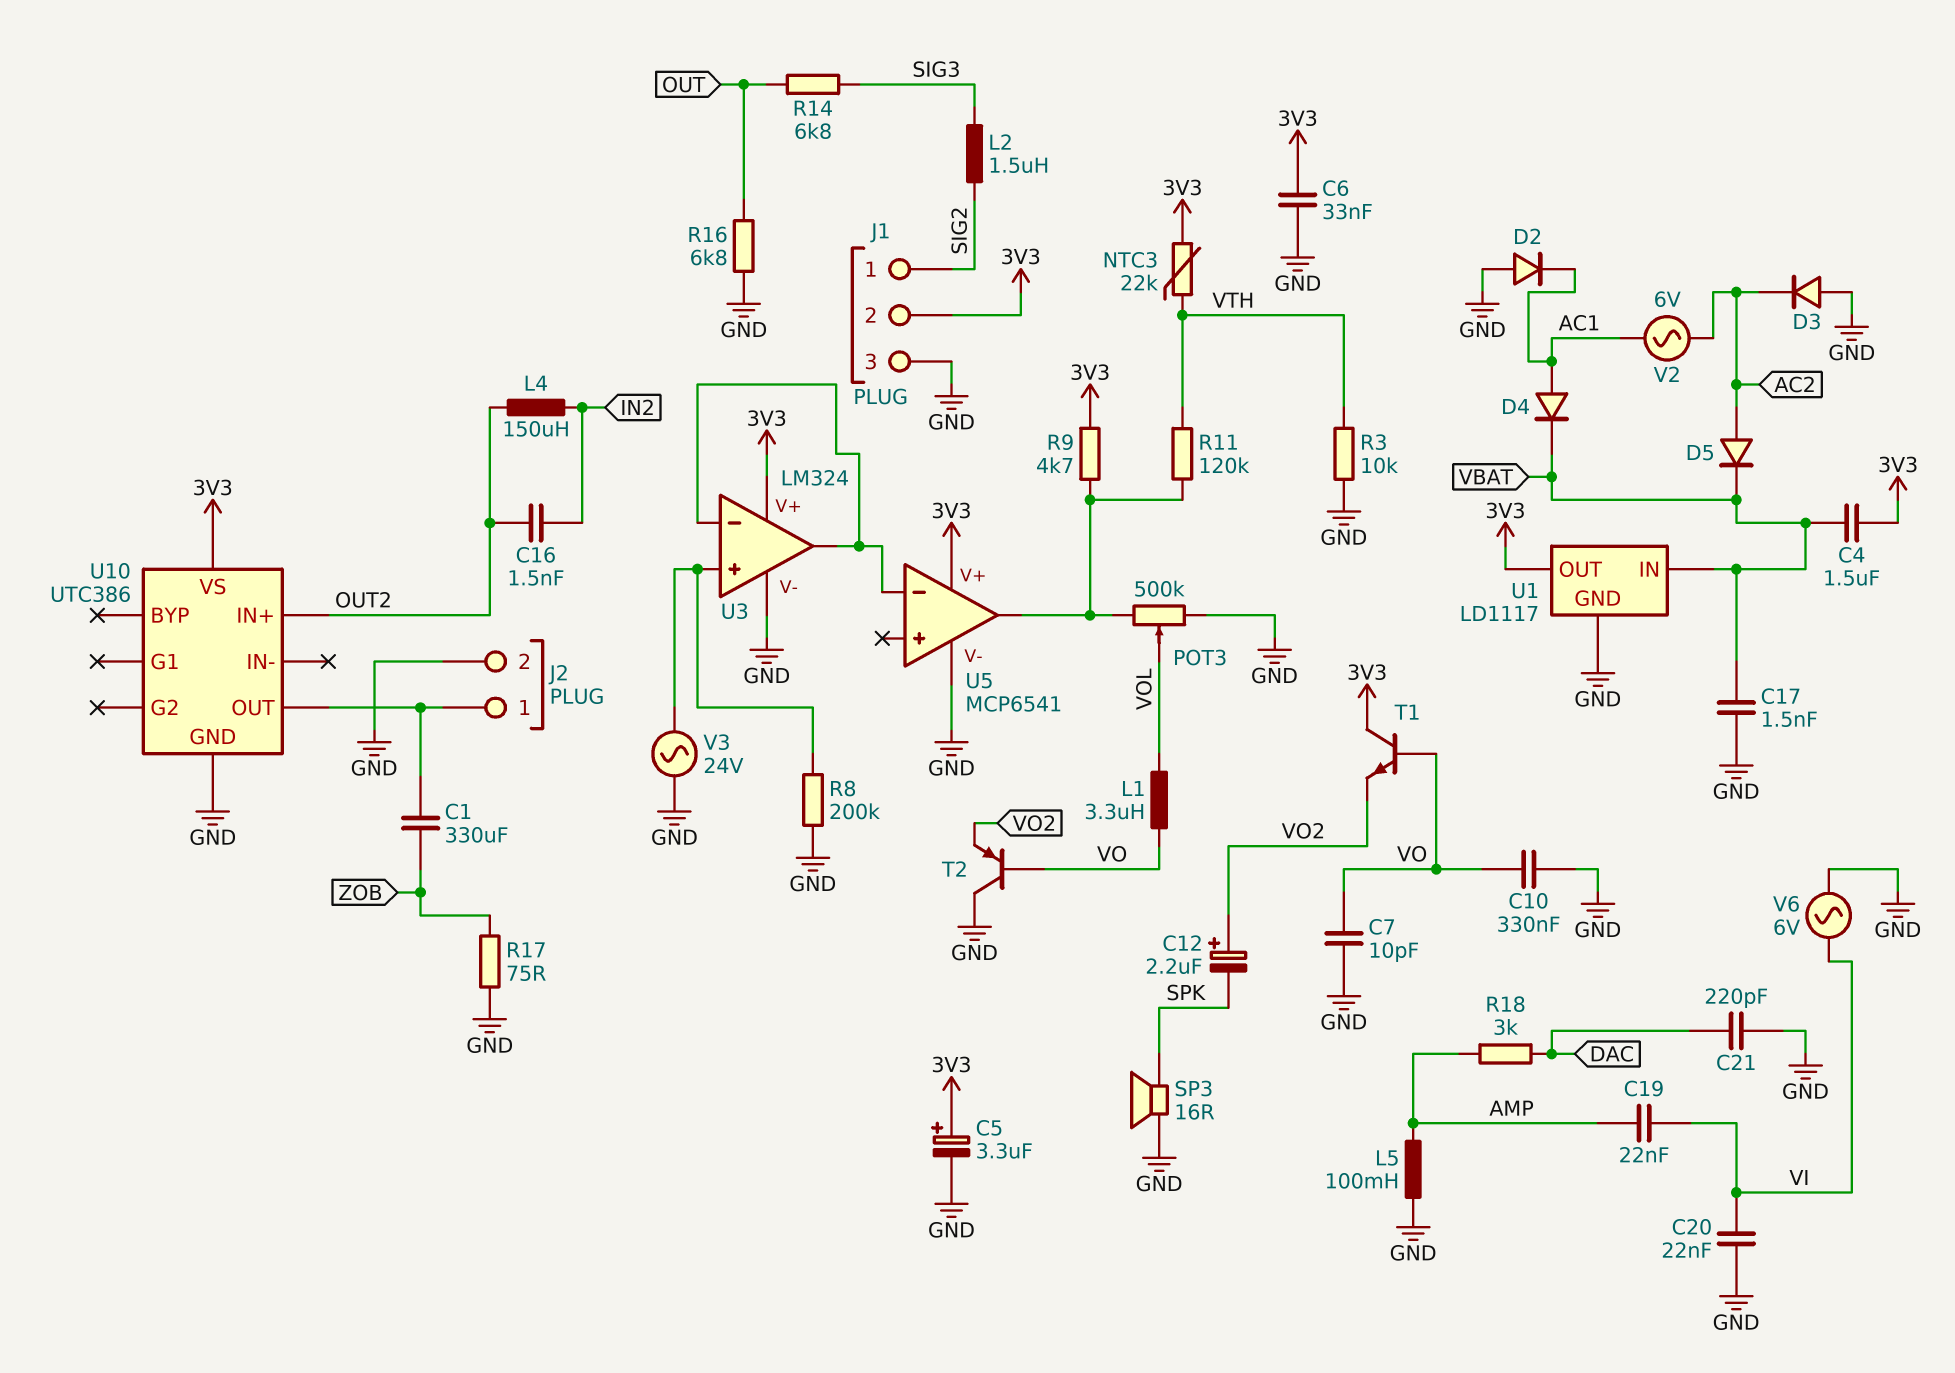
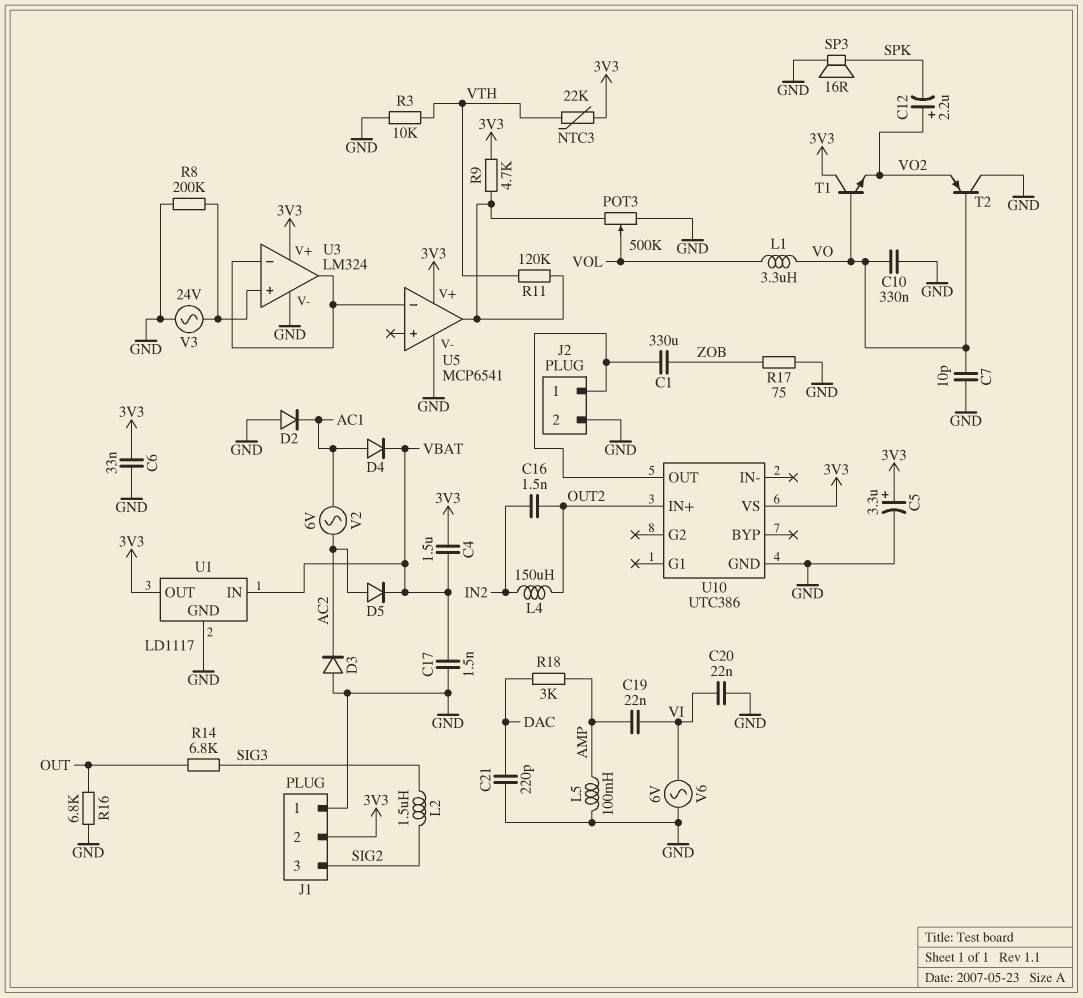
J1 pin 1: SIG2 -> GND
J1 pin 3: GND -> SIG2

